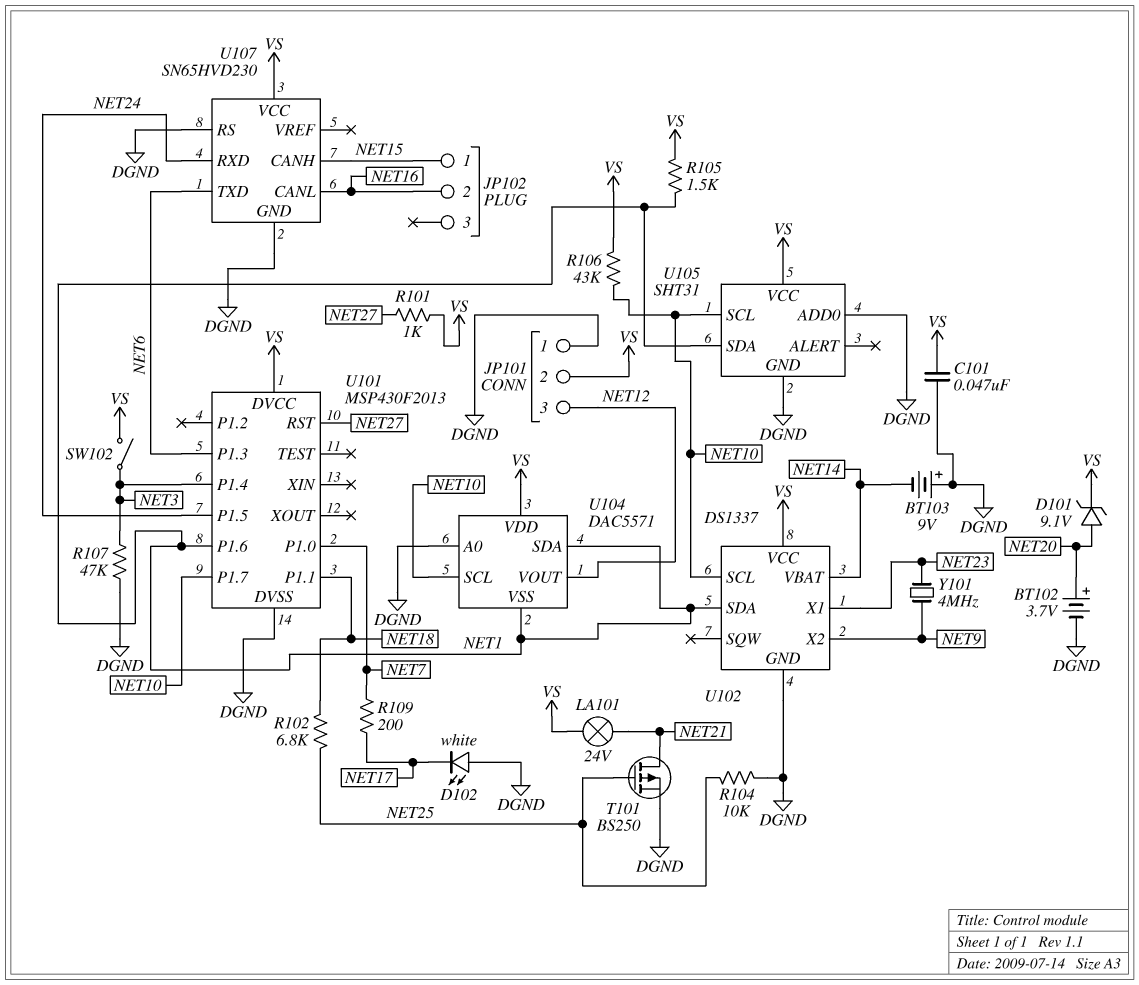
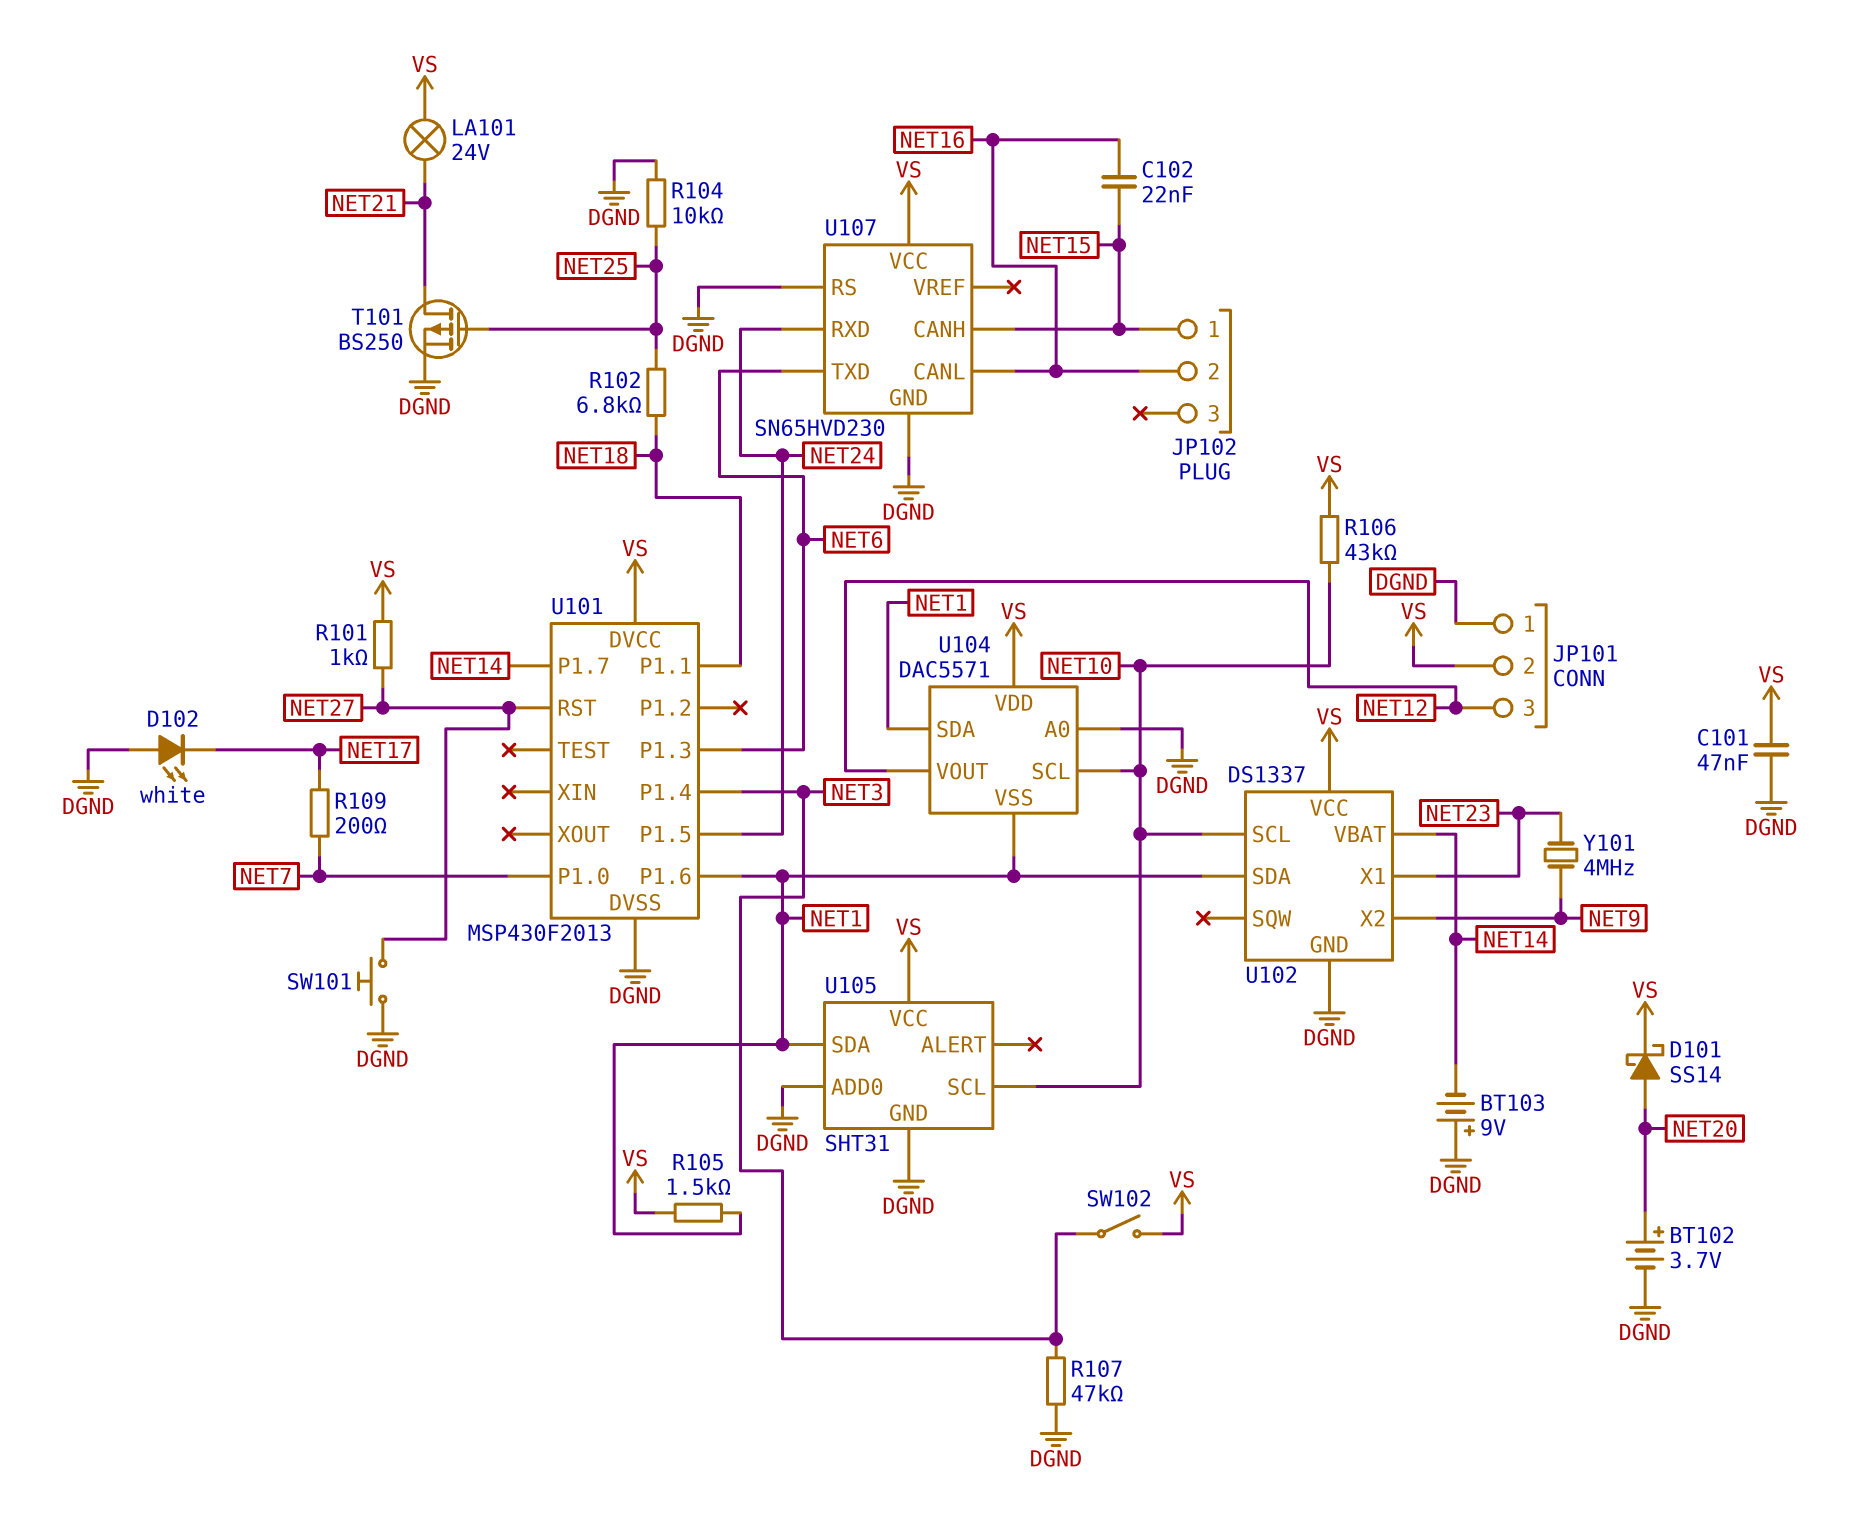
C102: none -> 22nF (NET15, NET16)
D101: zener 9.1V (A NET20, K VS) -> schottky SS14 (A NET20, K VS)
SW101: none -> button (DGND, NET27)
U101 pin P1.7: NET10 -> NET14

